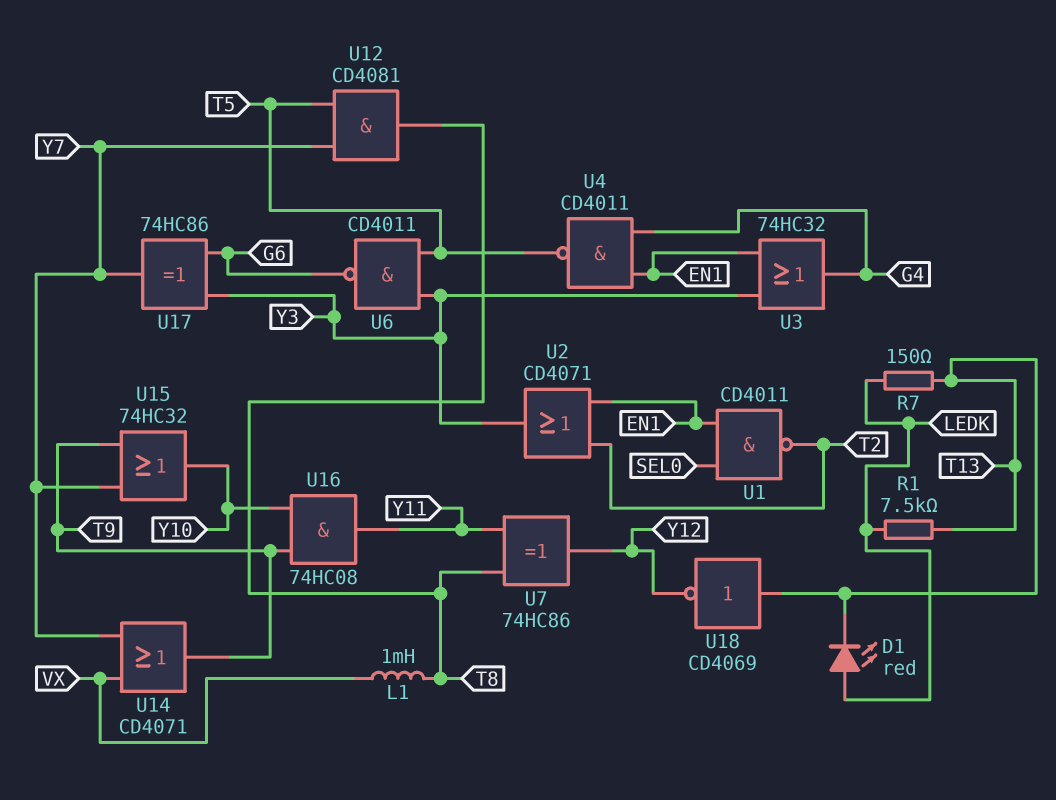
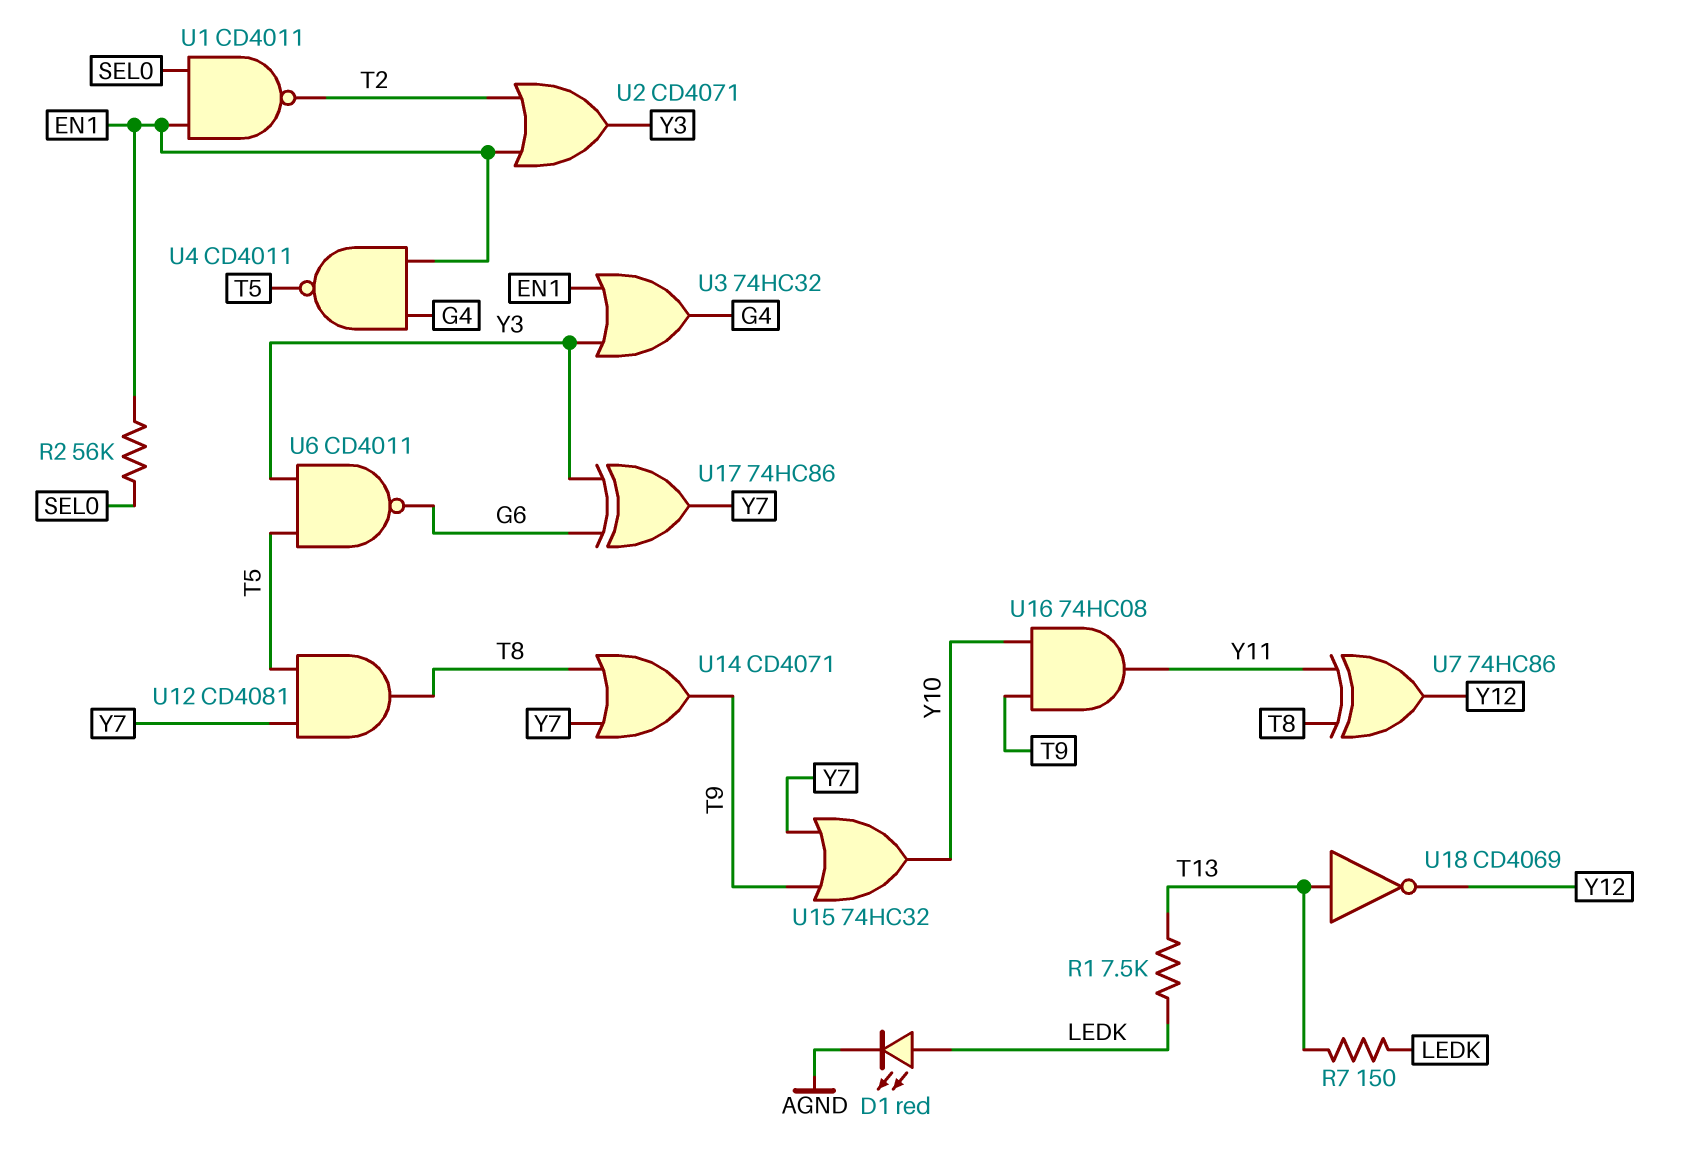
D1: LED red (A LEDK, K T13) -> LED red (A LEDK, K AGND)
L1: 1mH (T8, VX) -> none
R2: none -> 56k (EN1, SEL0)
U14: OR CD4071 (in VX, in Y7, out T9) -> OR CD4071 (in T8, in Y7, out T9)

